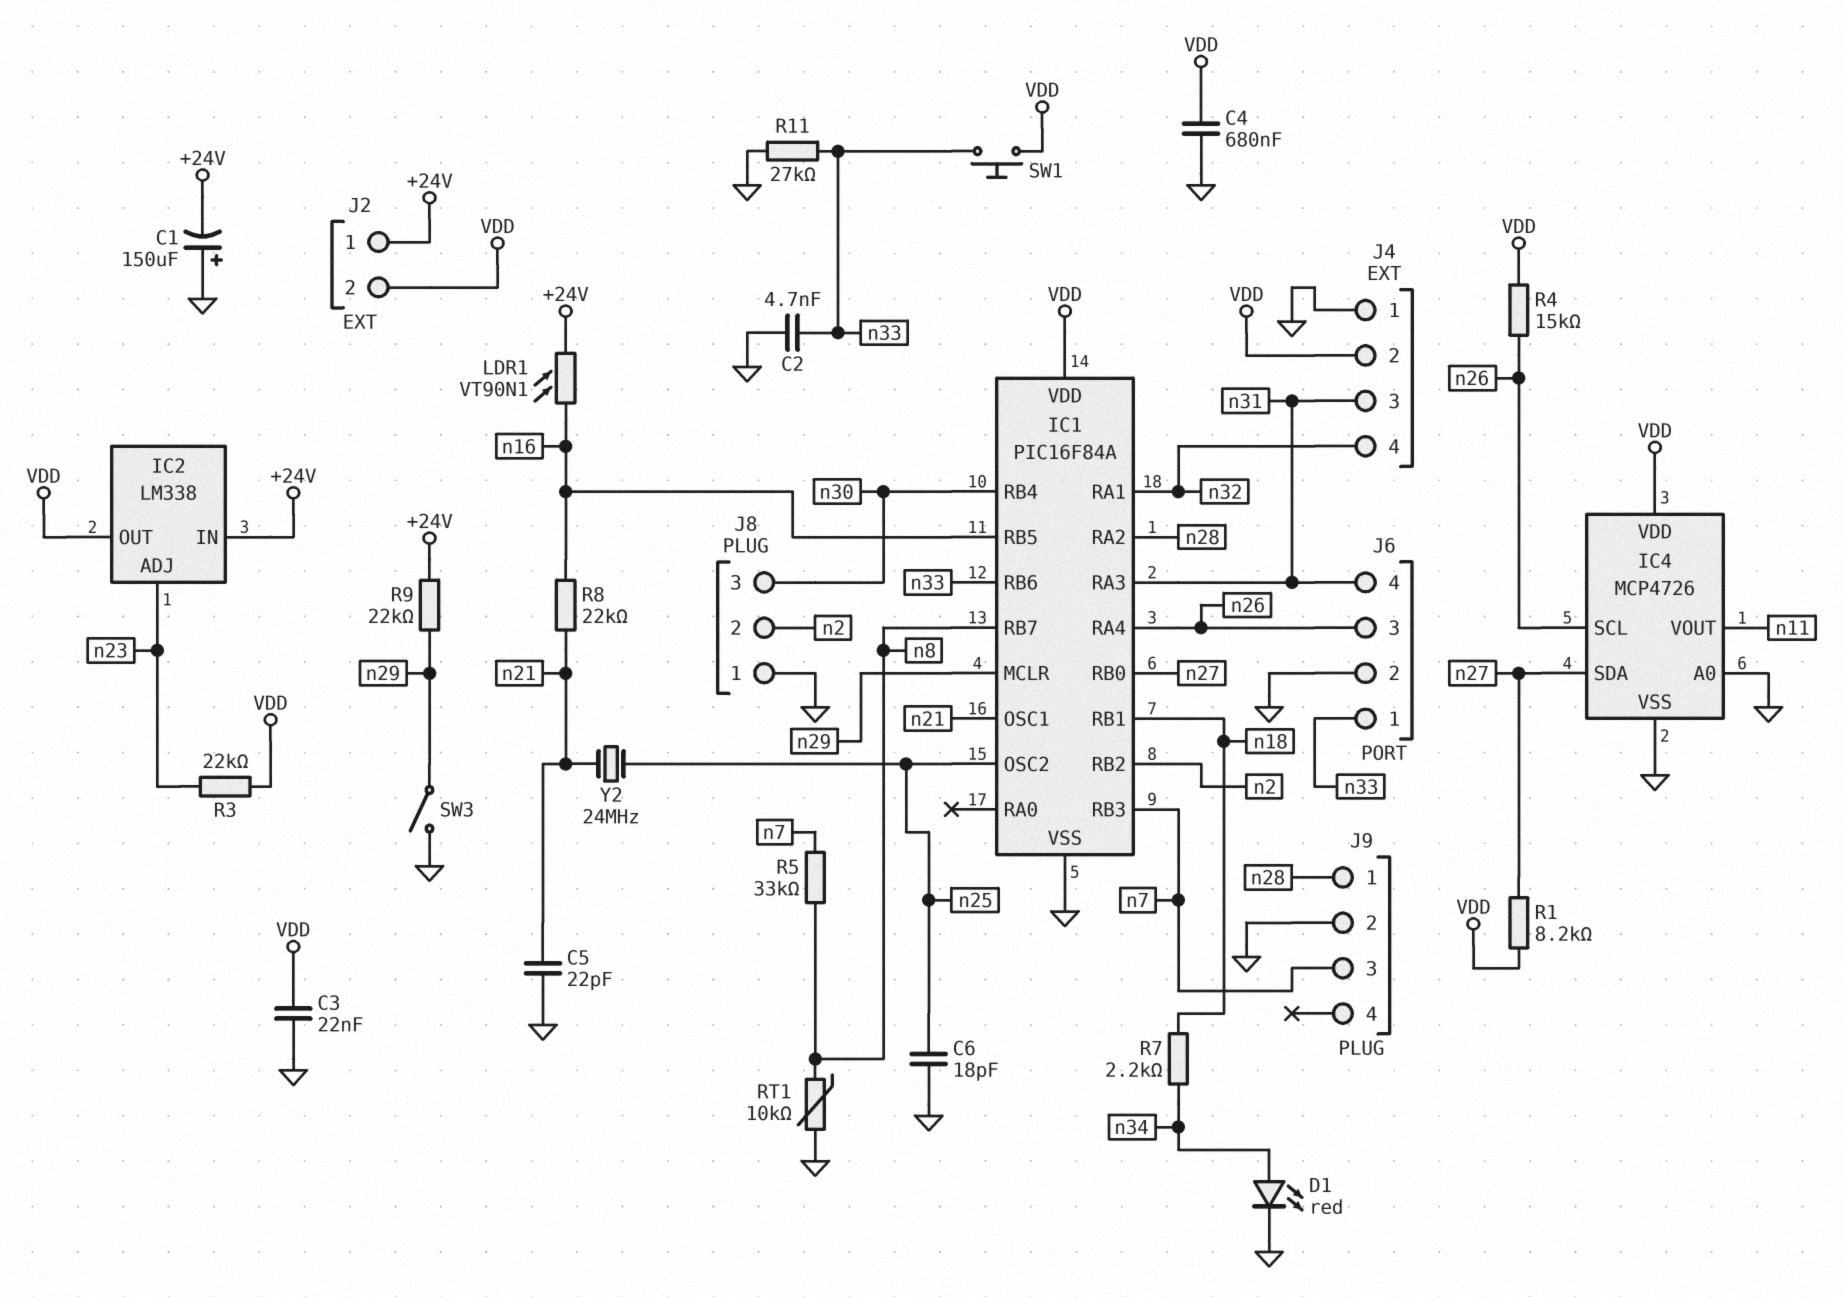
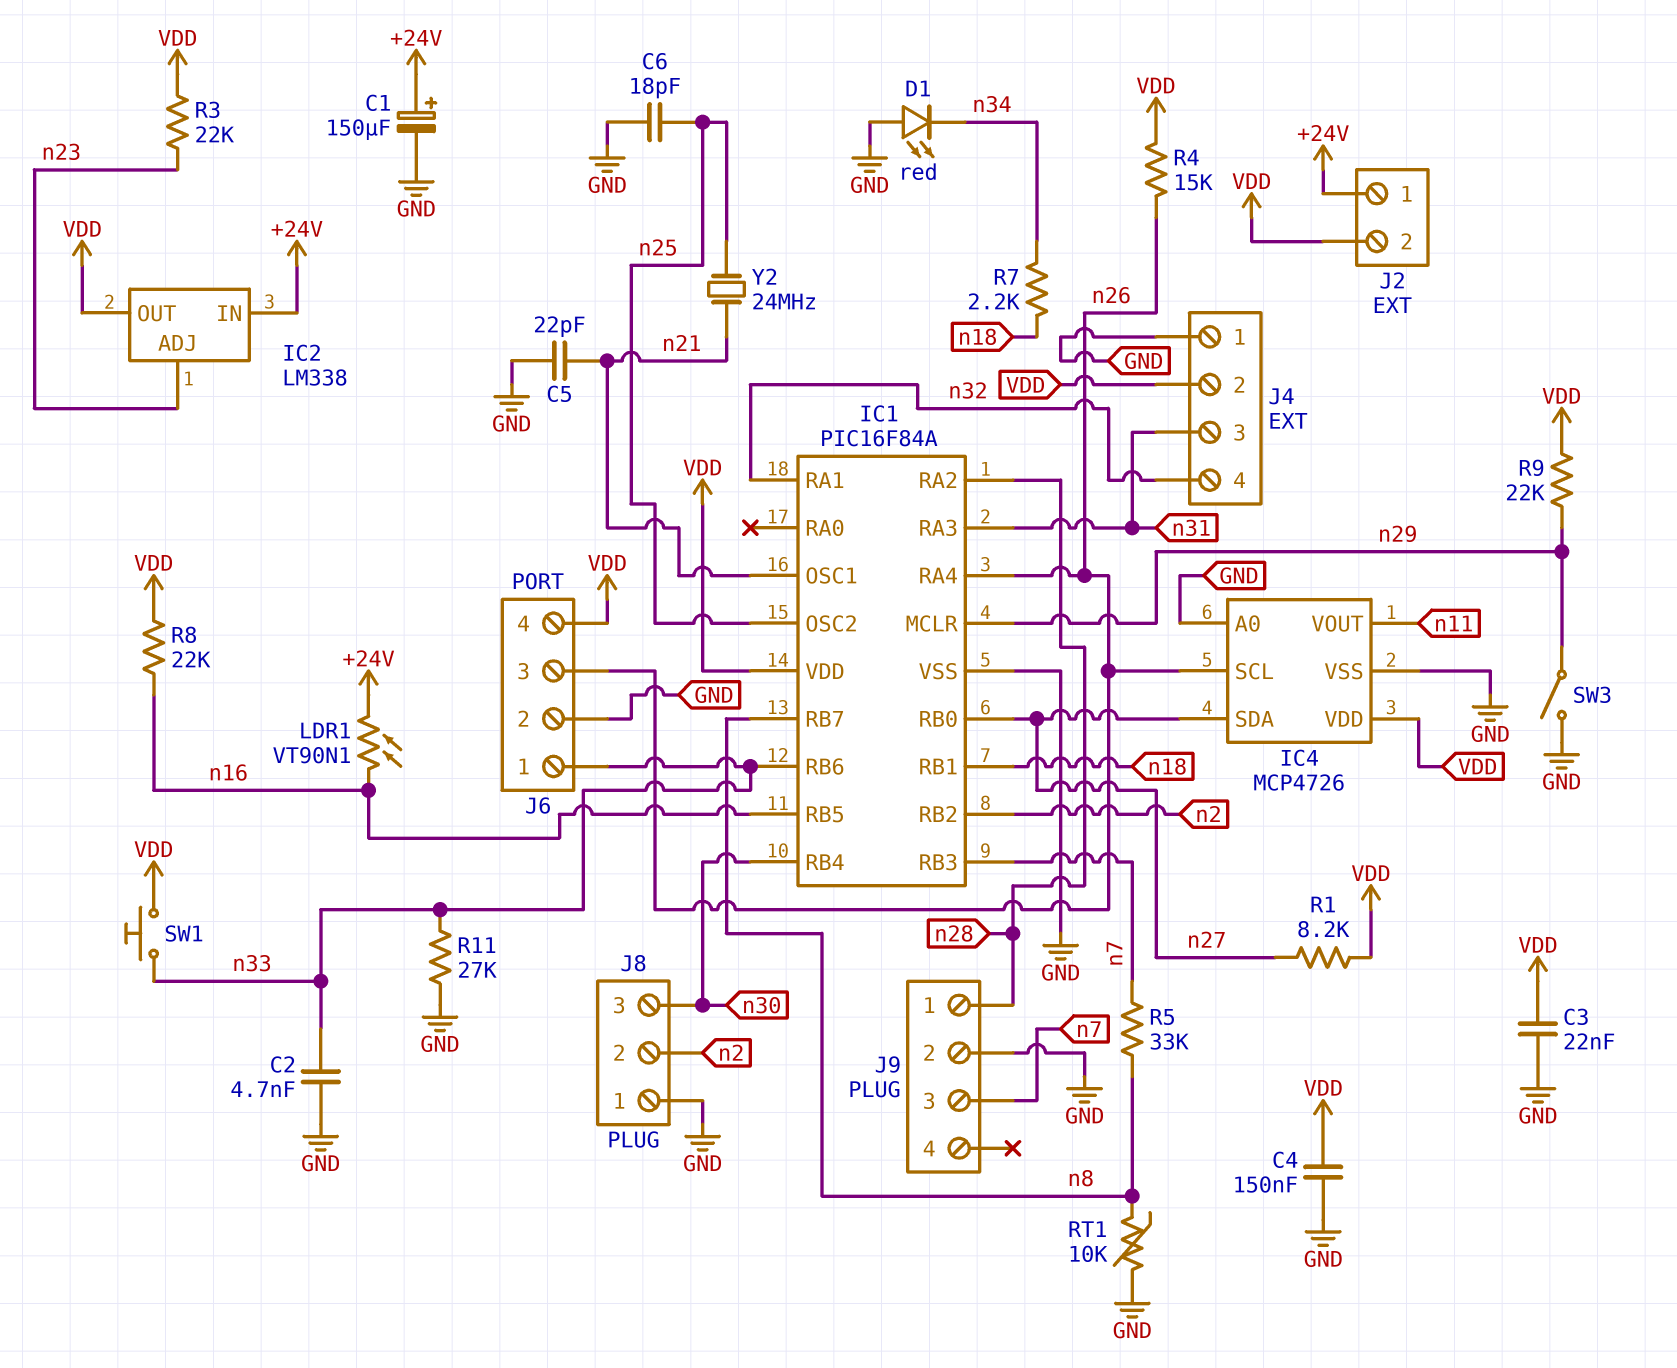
C1: 150uF (plus GND, minus +24V) -> 150uF (plus +24V, minus GND)
C4: 680nF (GND, VDD) -> 150nF (GND, VDD)
D1: LED red (A n34, K GND) -> LED red (A GND, K n34)
J6 pin 4: n31 -> VDD
R8: 22k (n16, n21) -> 22k (VDD, n16)
R9: 22k (+24V, n29) -> 22k (VDD, n29)

